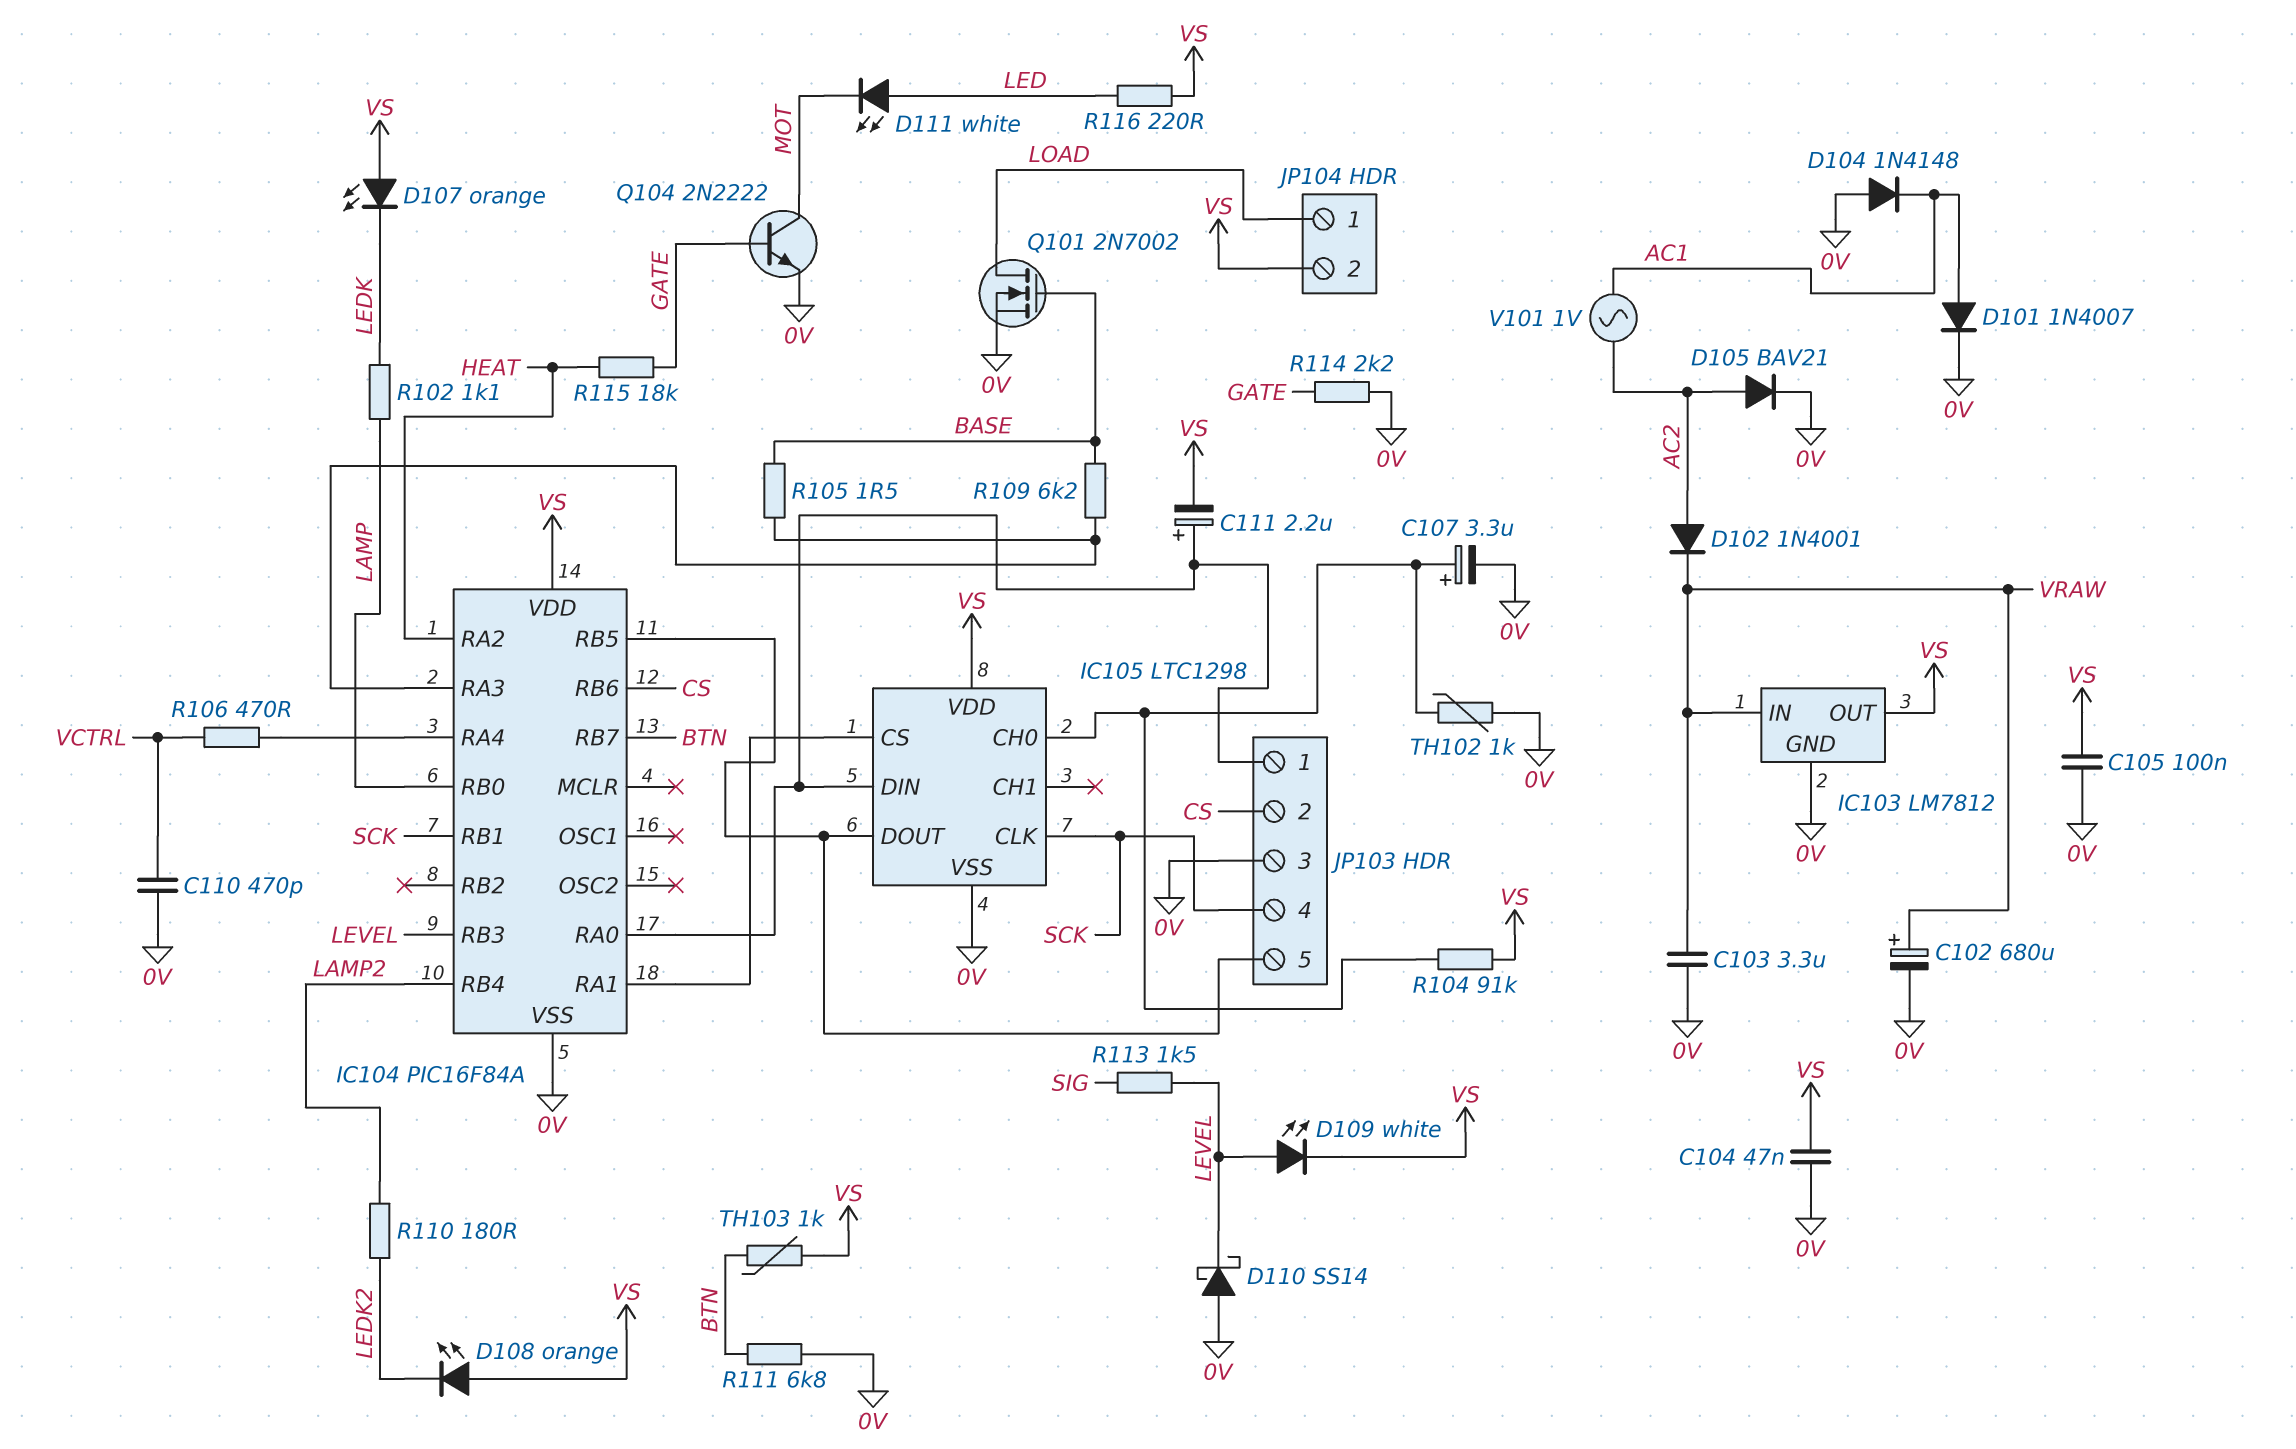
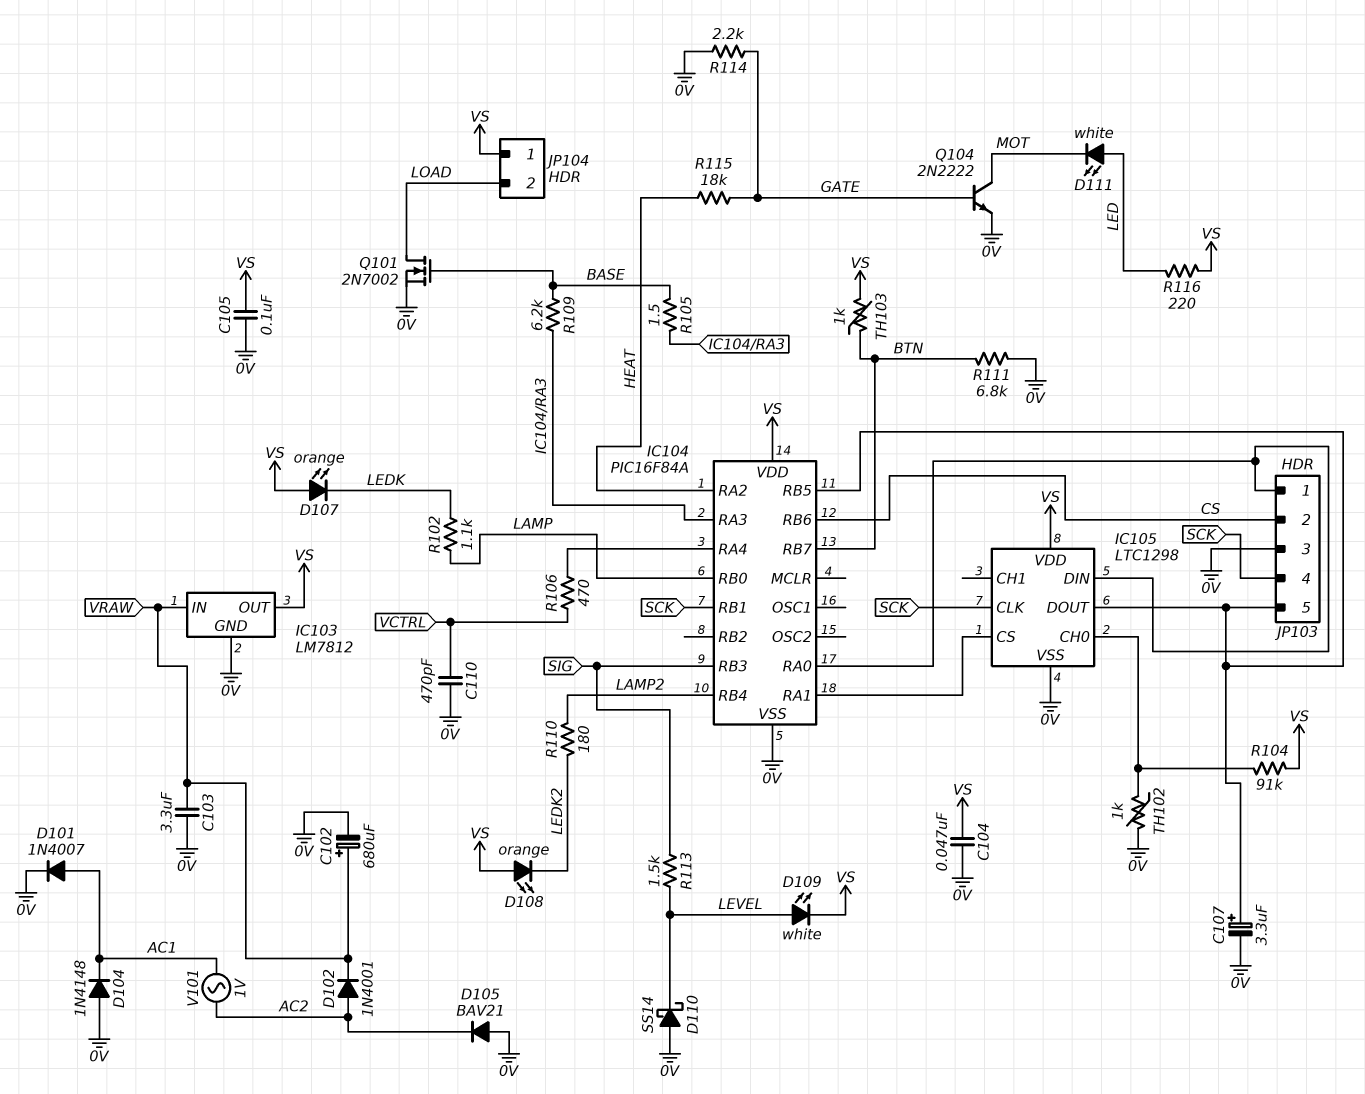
C107: 3.3uF (plus IC105/CH0, minus 0V) -> 3.3uF (plus IC104/RB5, minus 0V)
C111: 2.2uF (plus IC104/RA0, minus VS) -> none
D105: diode BAV21 (A AC2, K 0V) -> diode BAV21 (A 0V, K AC2)
IC104 pin RB3: LEVEL -> SIG
JP104 pin 1: LOAD -> VS
JP104 pin 2: VS -> LOAD

